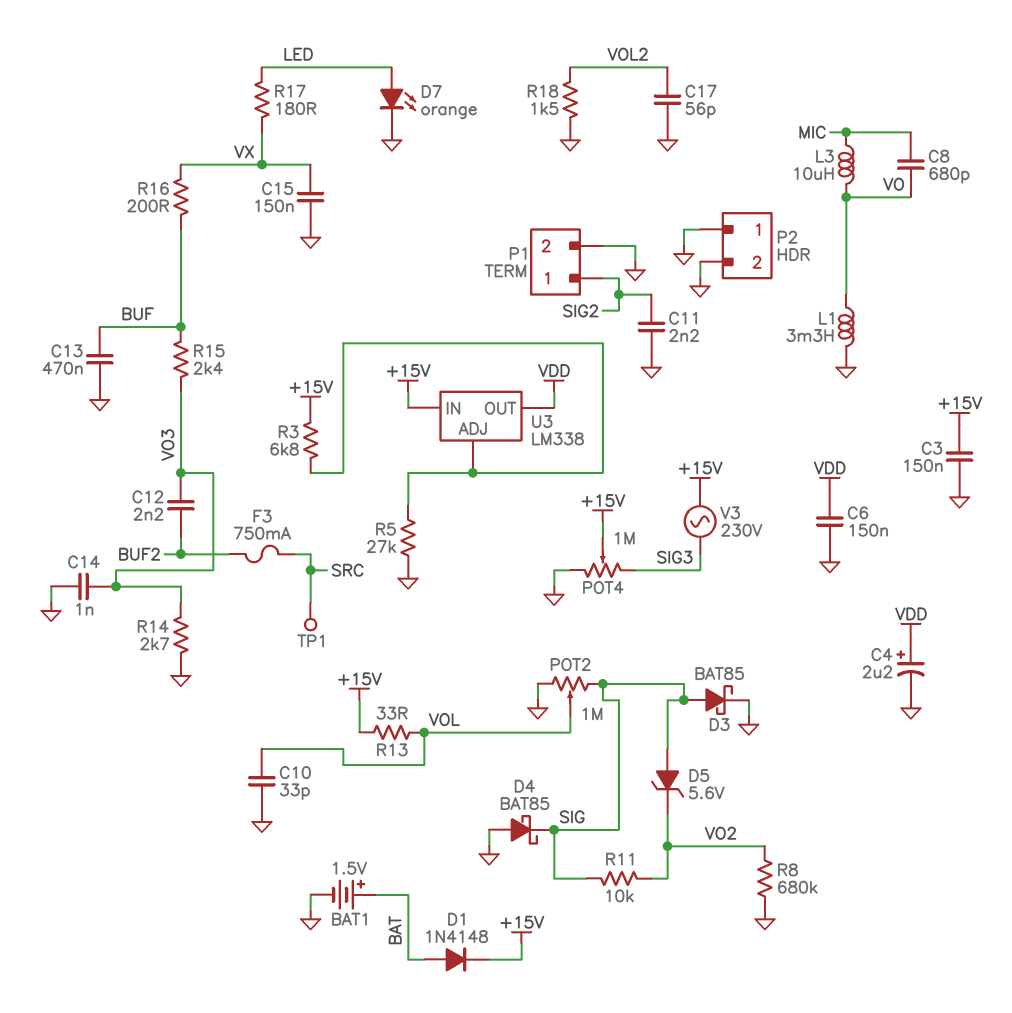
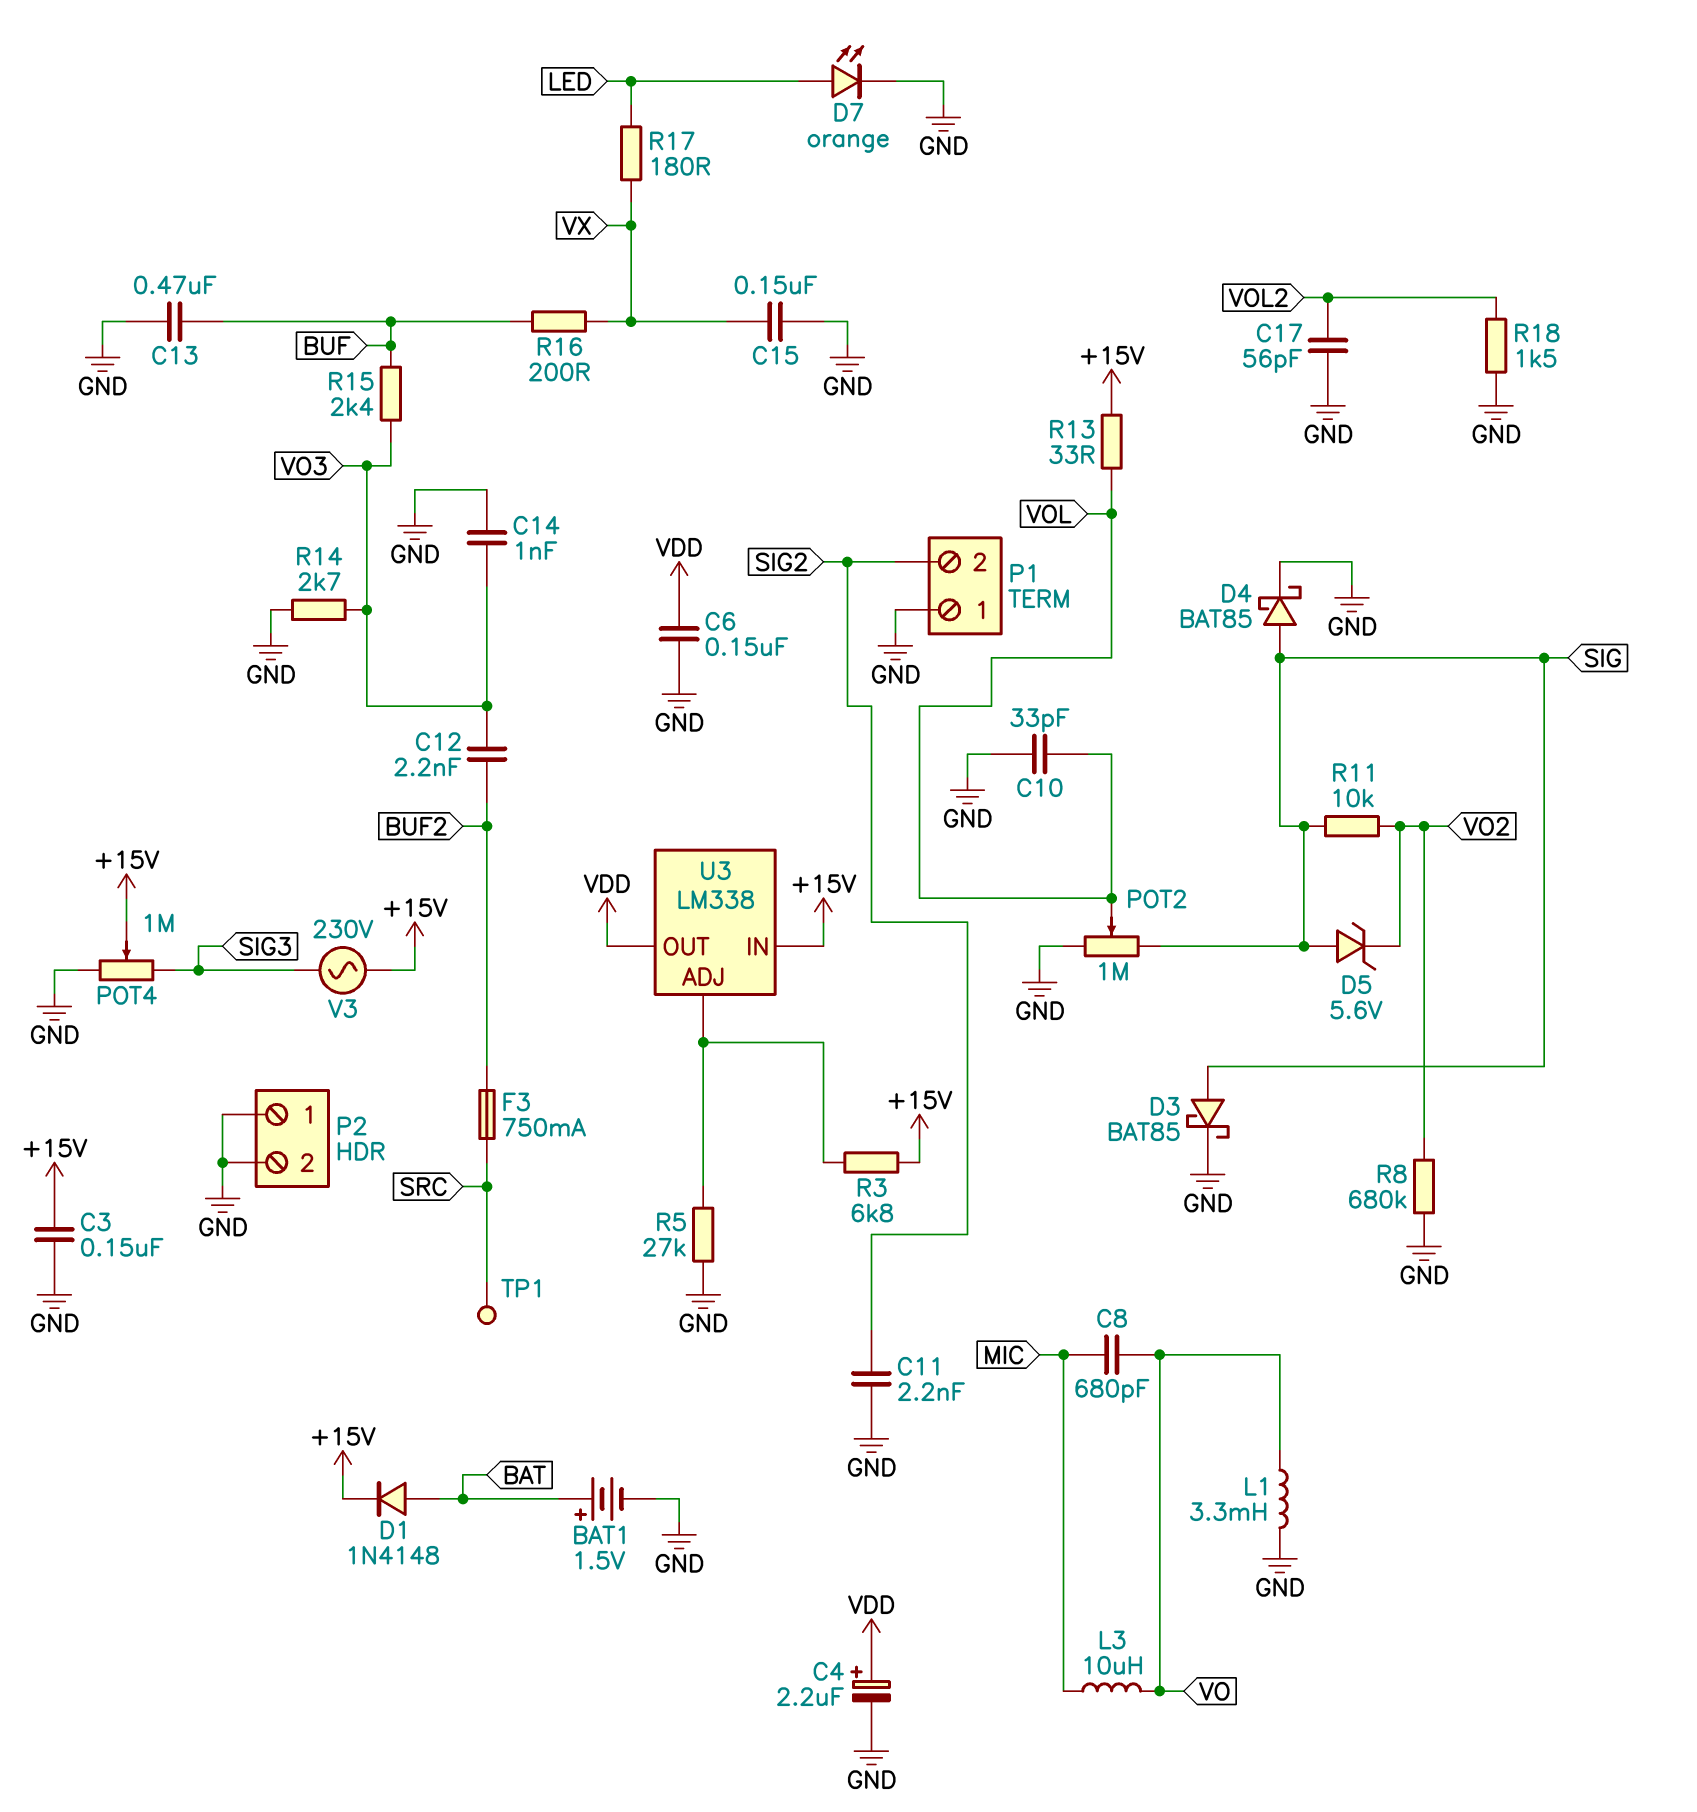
D4: schottky BAT85 (A GND, K SIG) -> schottky BAT85 (A SIG, K GND)
P1 pin 1: SIG2 -> GND
P1 pin 2: GND -> SIG2

